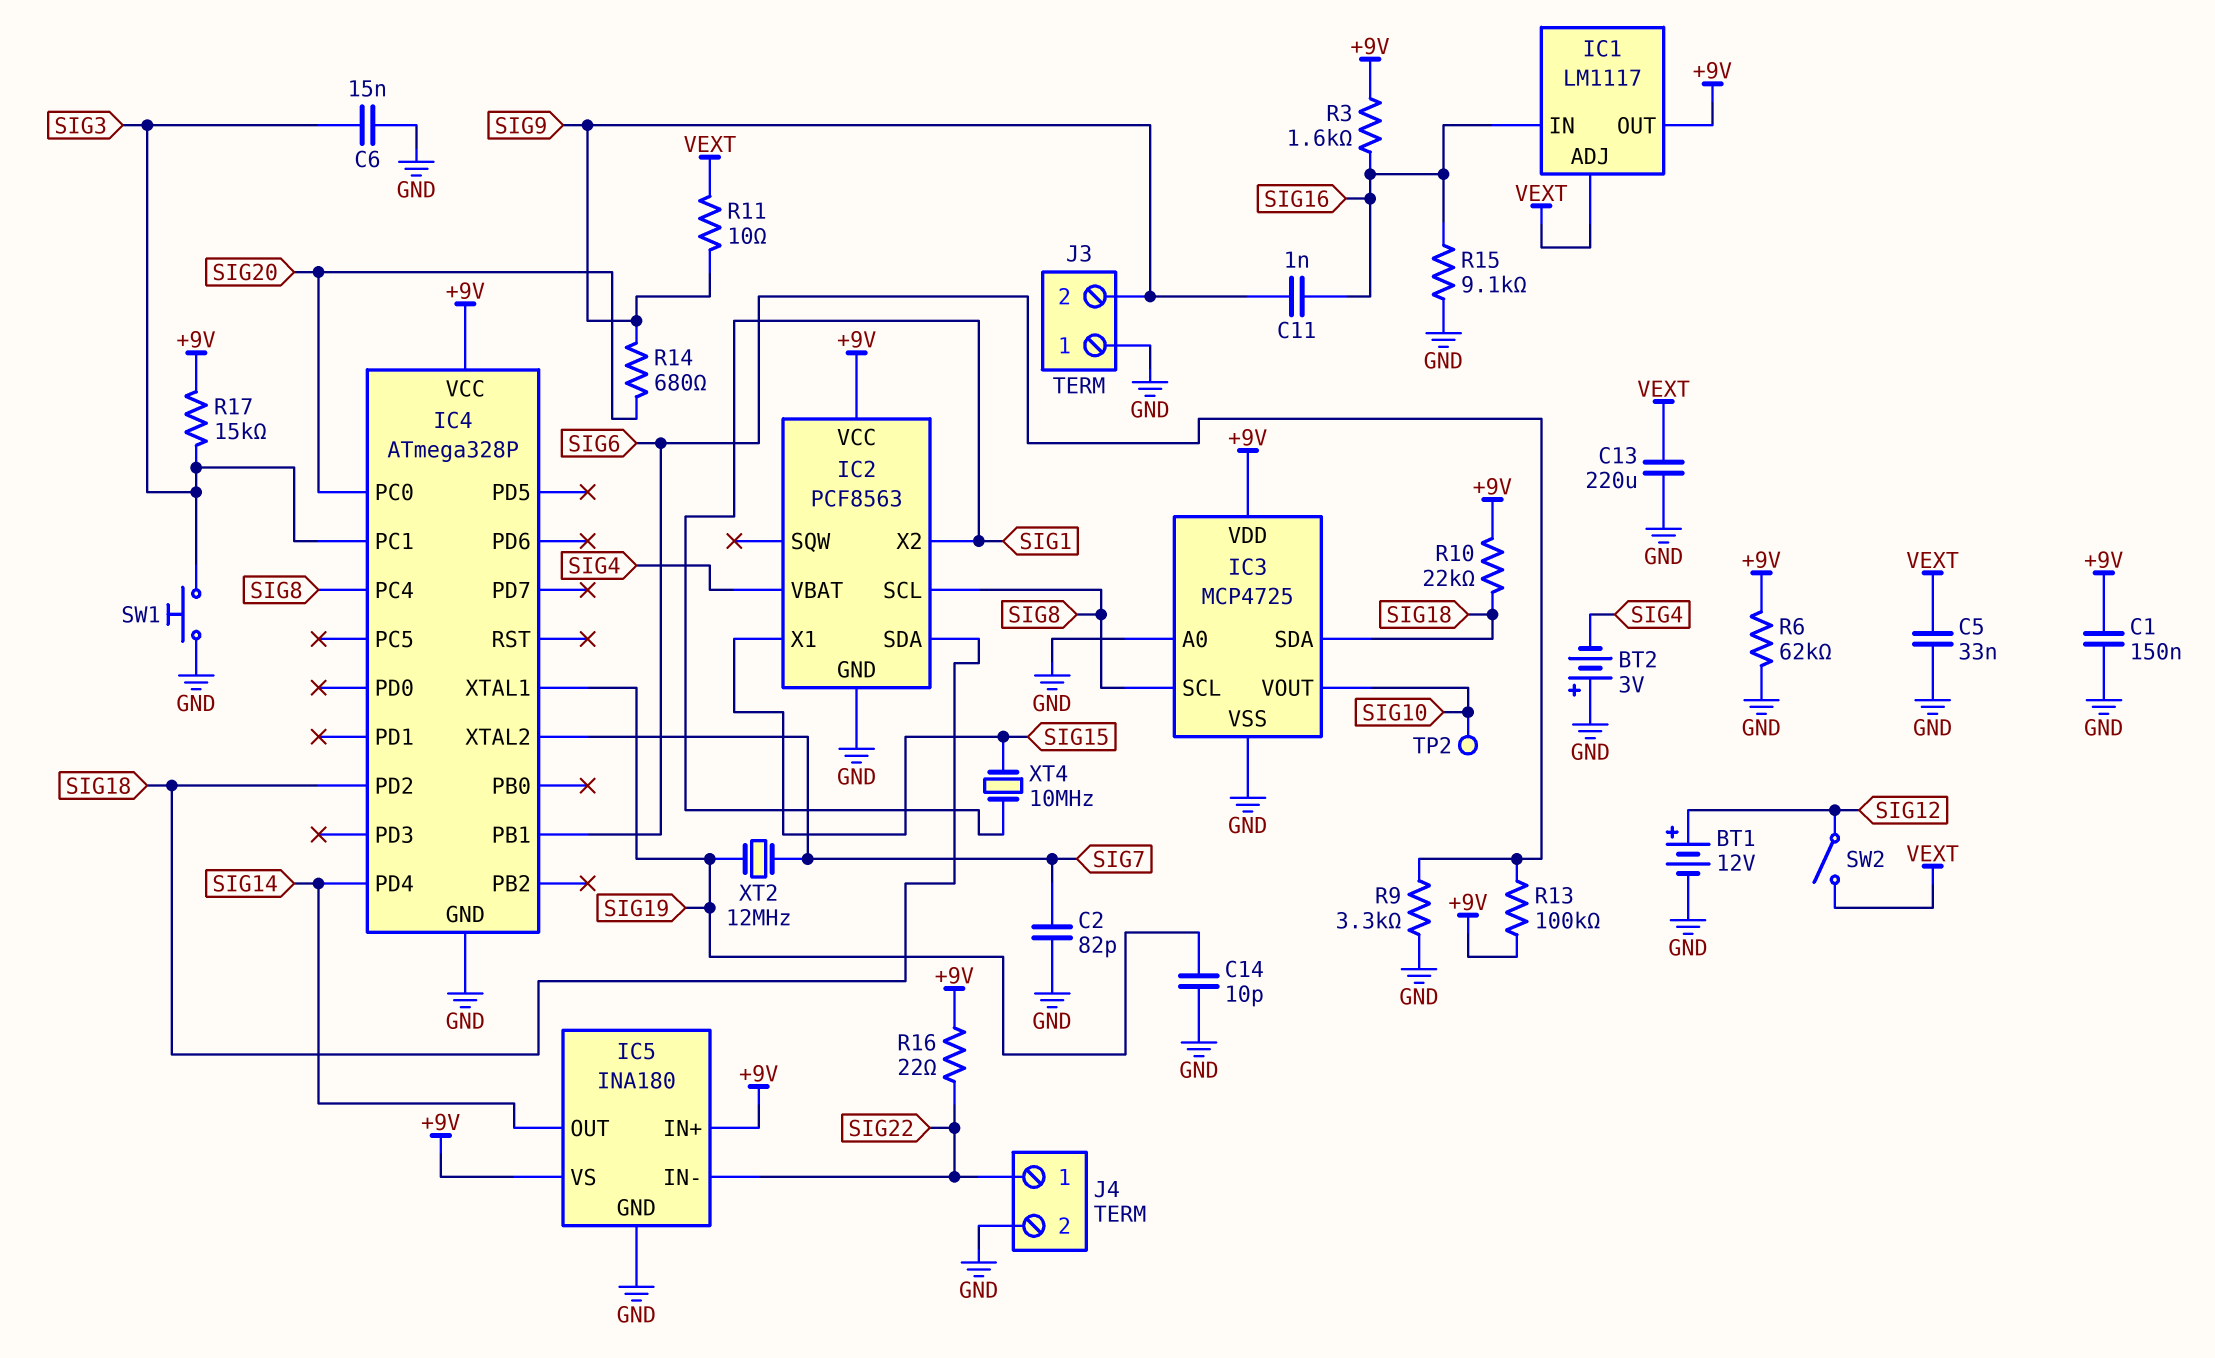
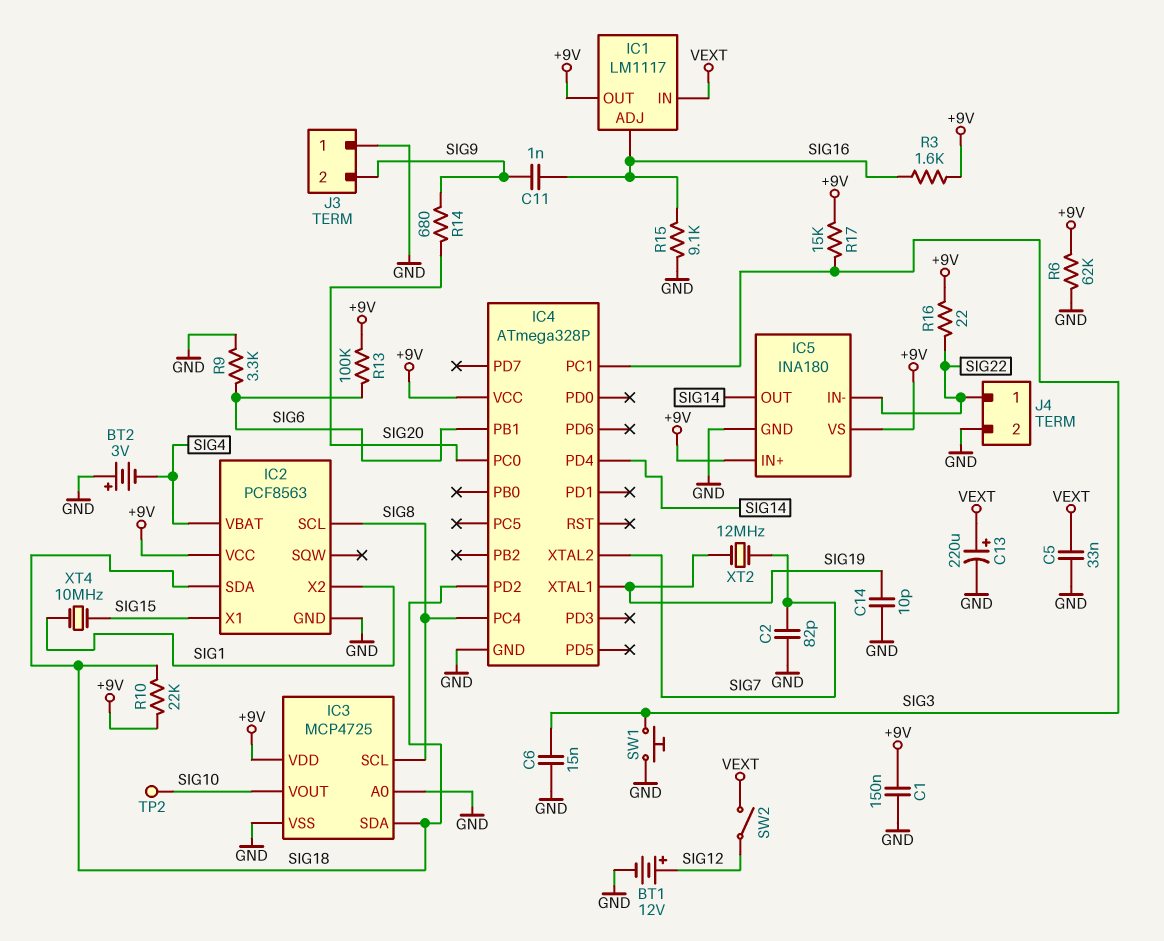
C13: 220uF (GND, VEXT) -> 220uF (plus VEXT, minus GND)
IC1 pin ADJ: VEXT -> SIG16
IC1 pin IN: SIG16 -> VEXT
R11: 10 (SIG9, VEXT) -> none

